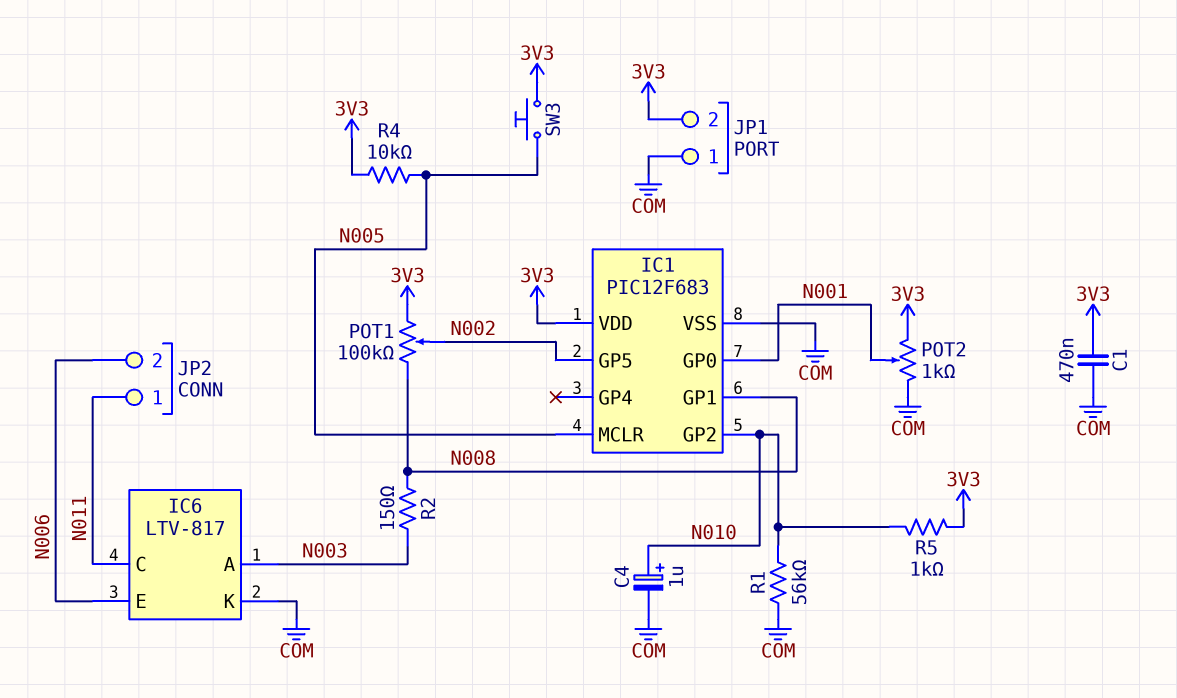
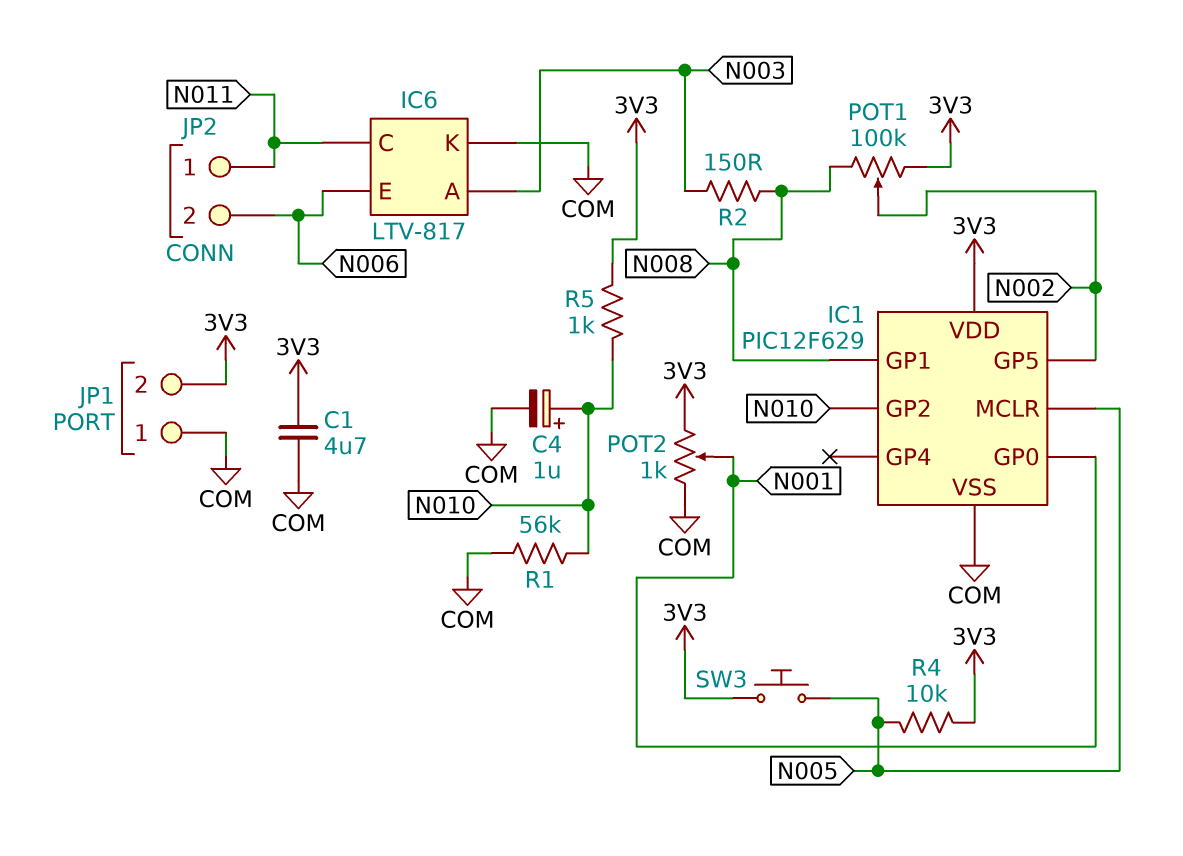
C1: 470nF (3V3, COM) -> 4.7uF (3V3, COM)
IC1: PIC12F683 -> PIC12F629

